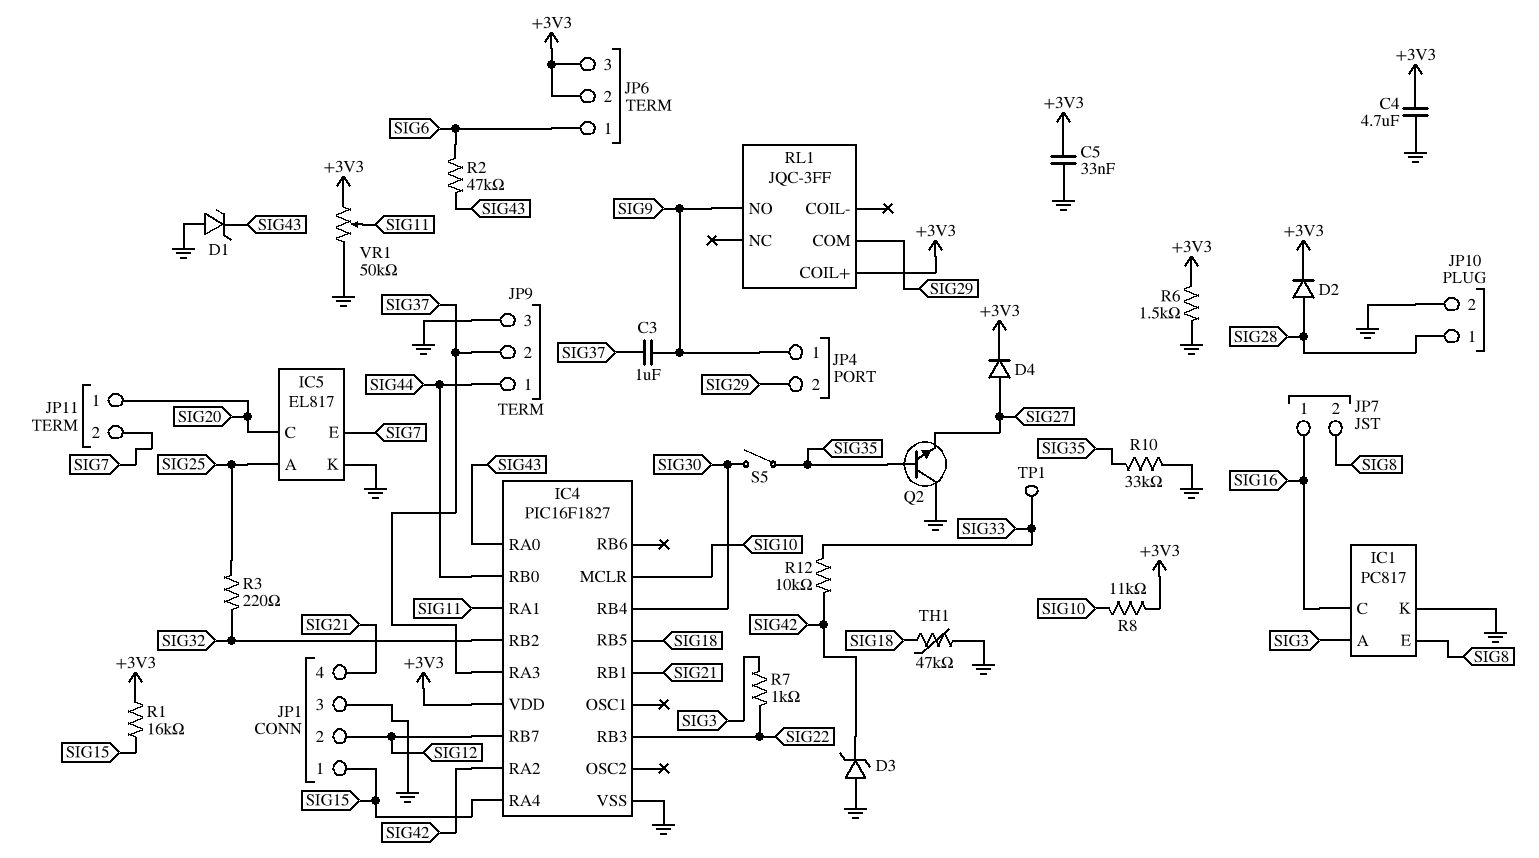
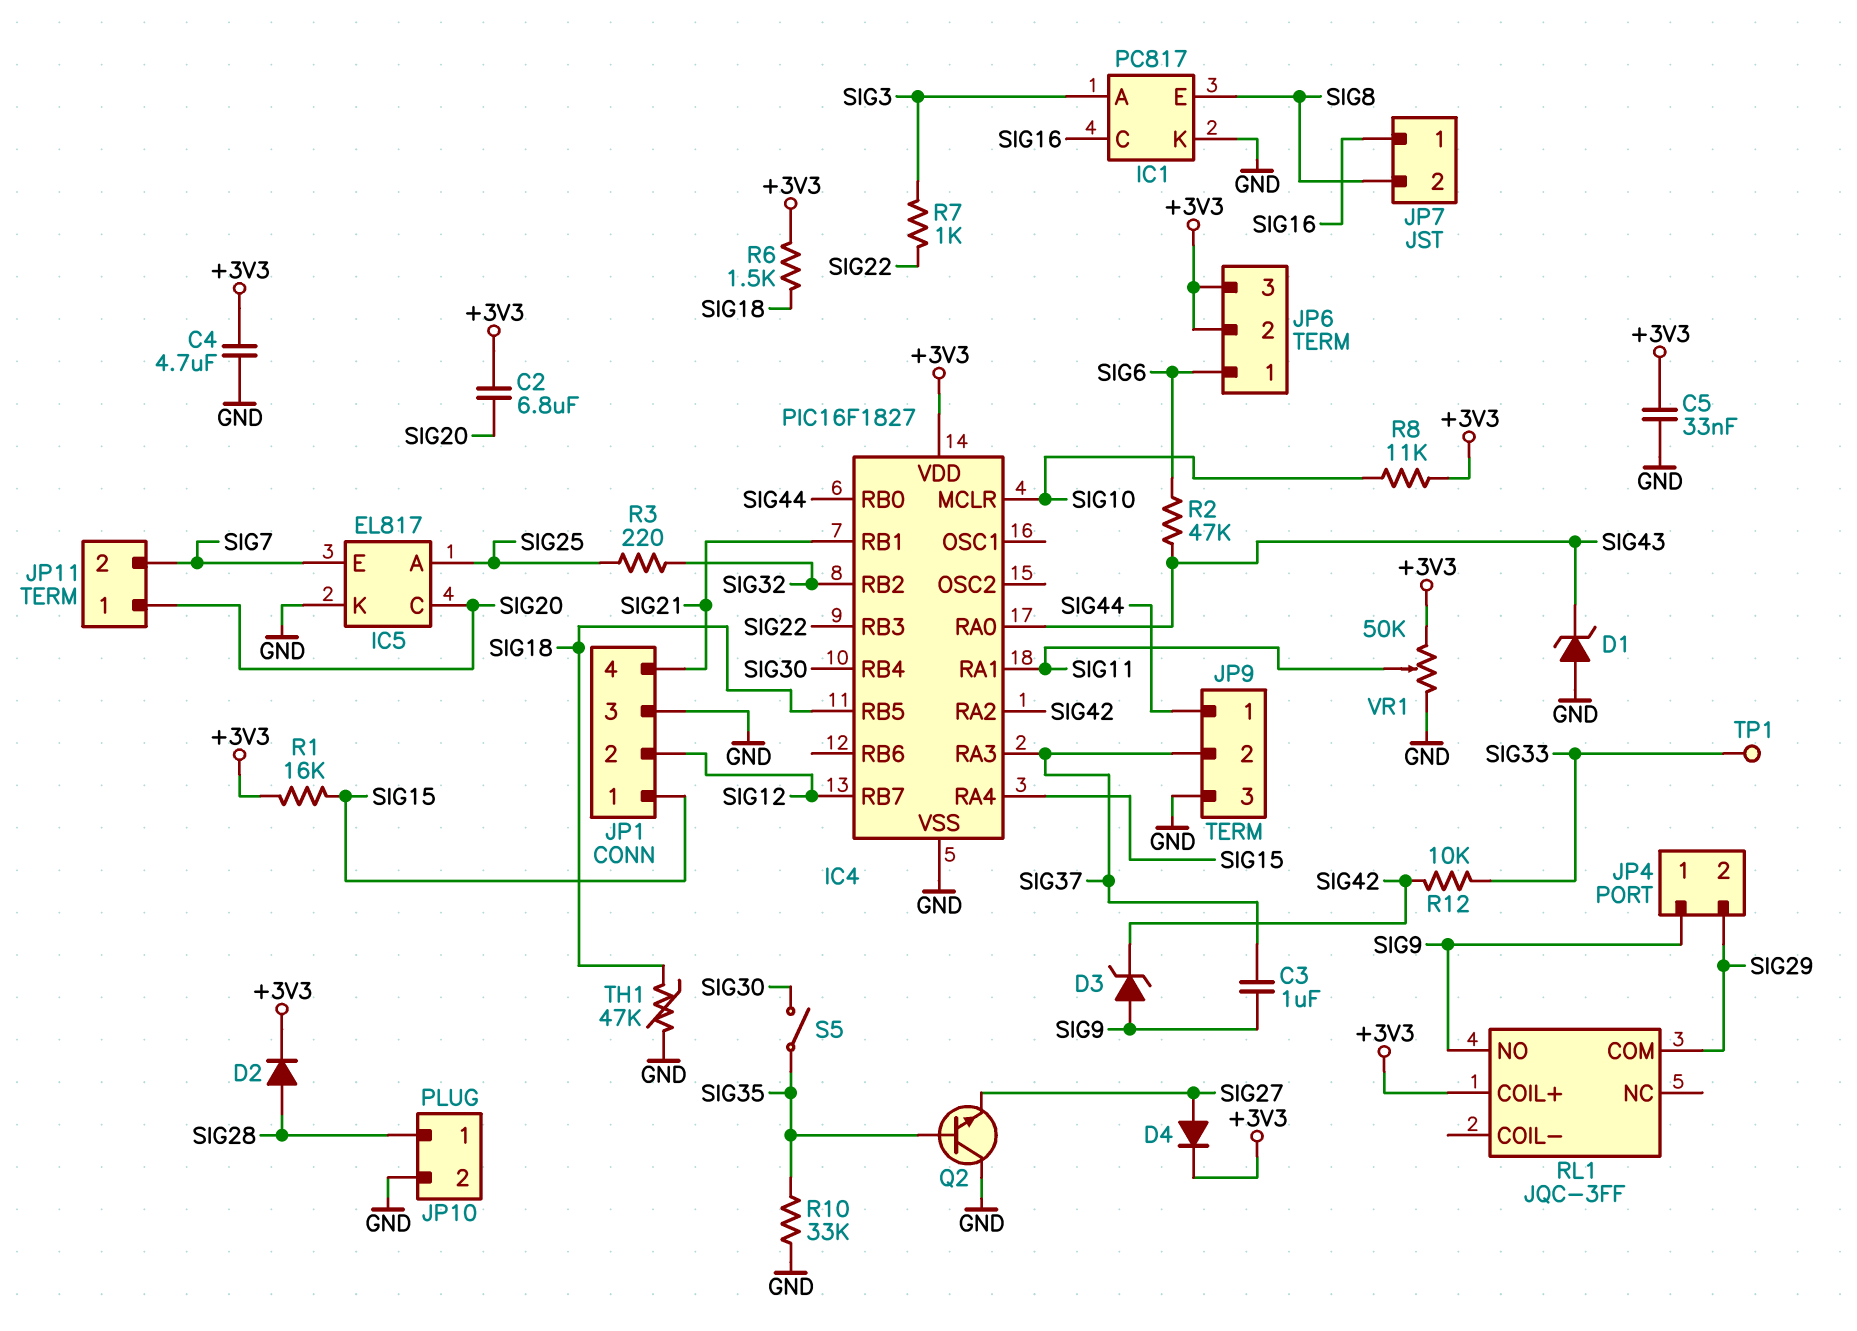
C2: none -> 6.8uF (+3V3, SIG20)
D3: zener (A GND, K SIG42) -> zener (A SIG9, K SIG42)
R6: 1.5k (+3V3, GND) -> 1.5k (+3V3, SIG18)

